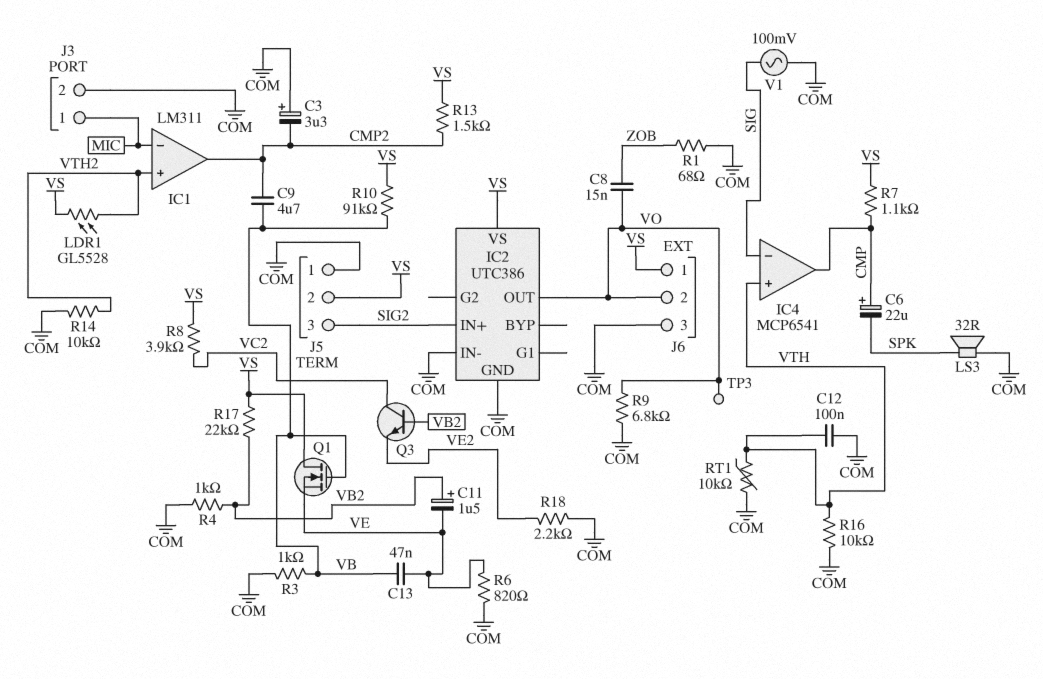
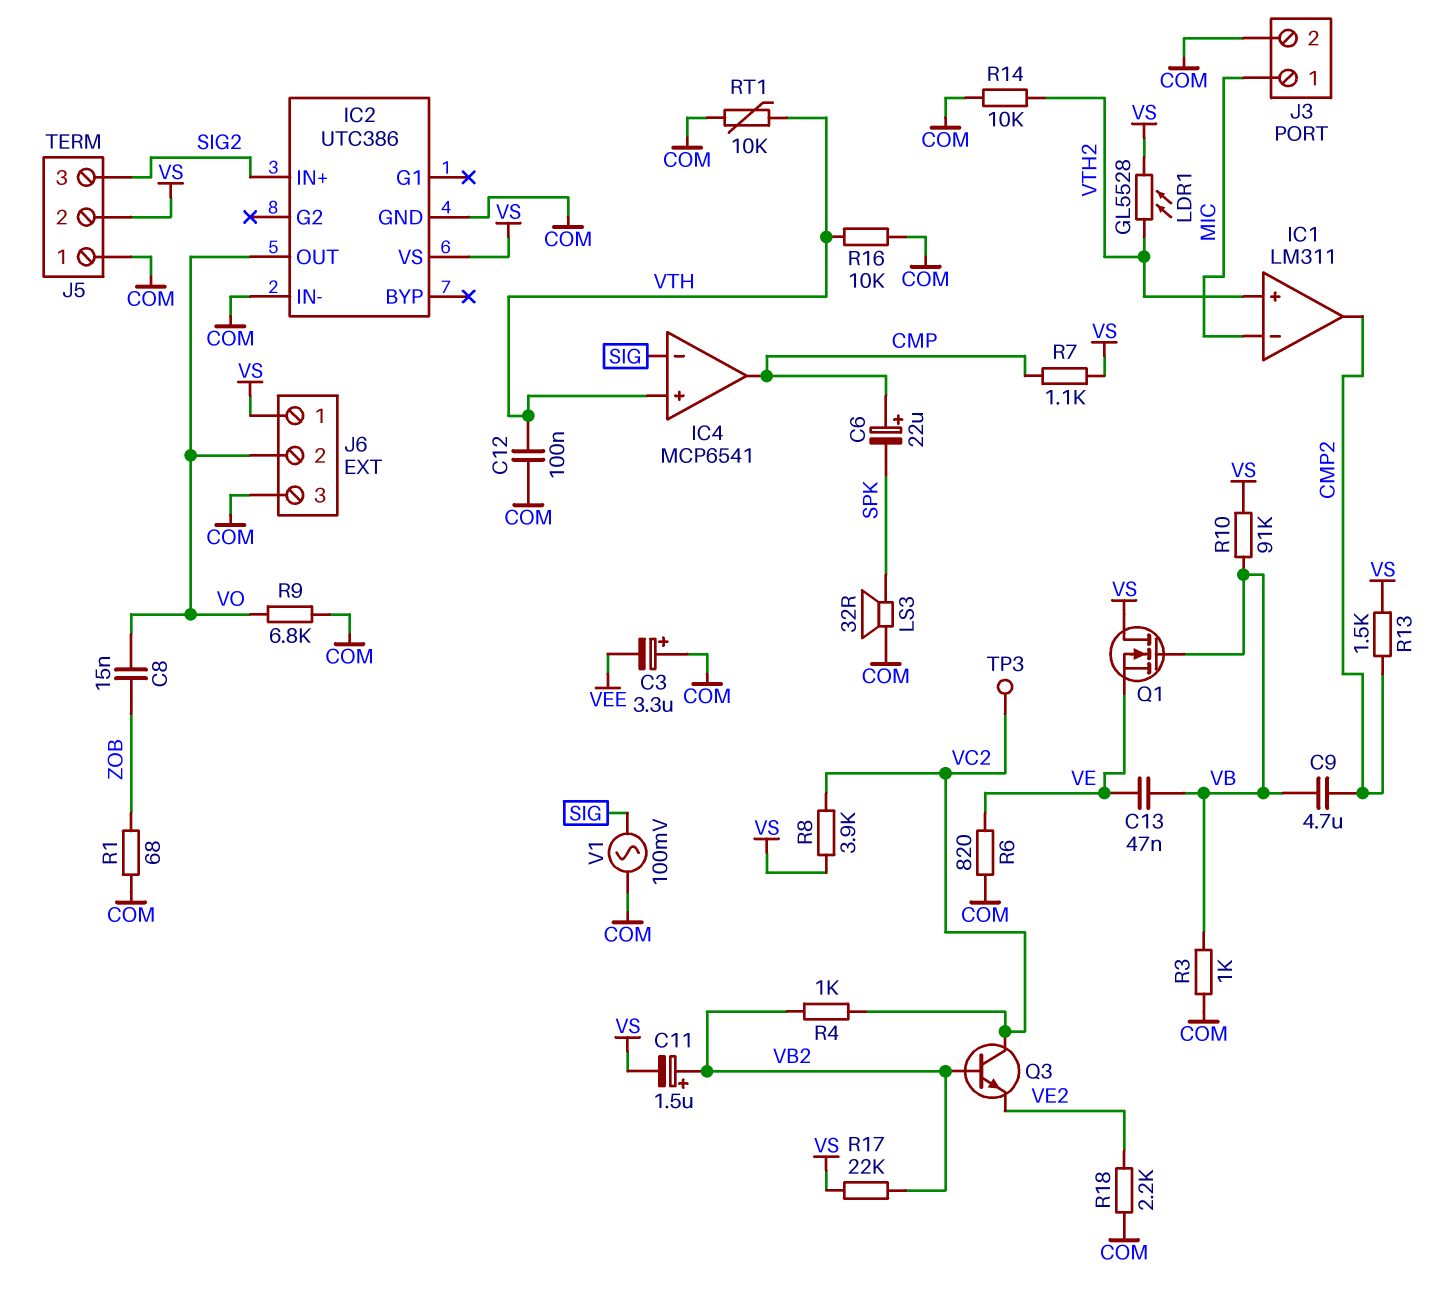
C3: 3.3uF (plus COM, minus CMP2) -> 3.3uF (plus COM, minus VEE)
C11: 1.5uF (plus VB2, minus VE) -> 1.5uF (plus VB2, minus VS)
R4: 1k (COM, VB2) -> 1k (VB2, VC2)
TP3: test point (VO) -> test point (VC2)

